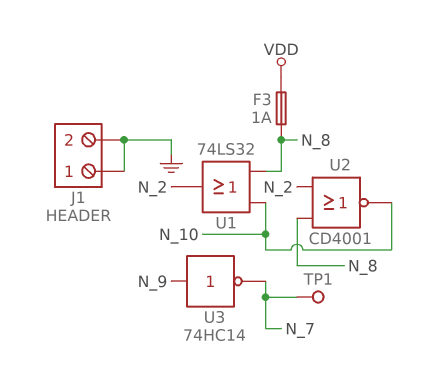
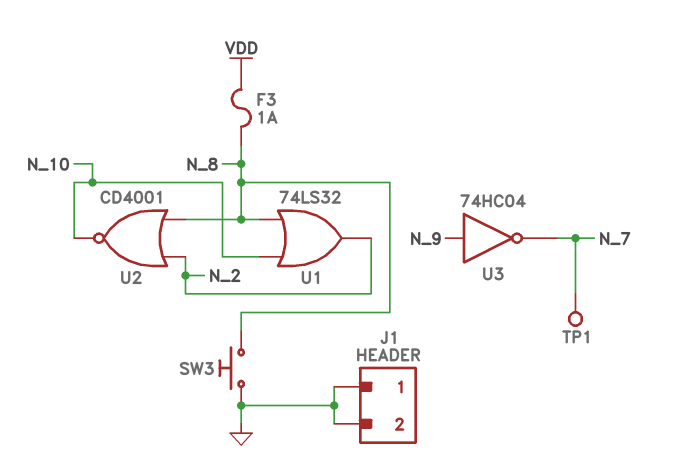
SW3: none -> button (GND, N_8)
U3: NOT 74HC14 (in N_9, out N_7) -> NOT 74HC04 (in N_9, out N_7)

